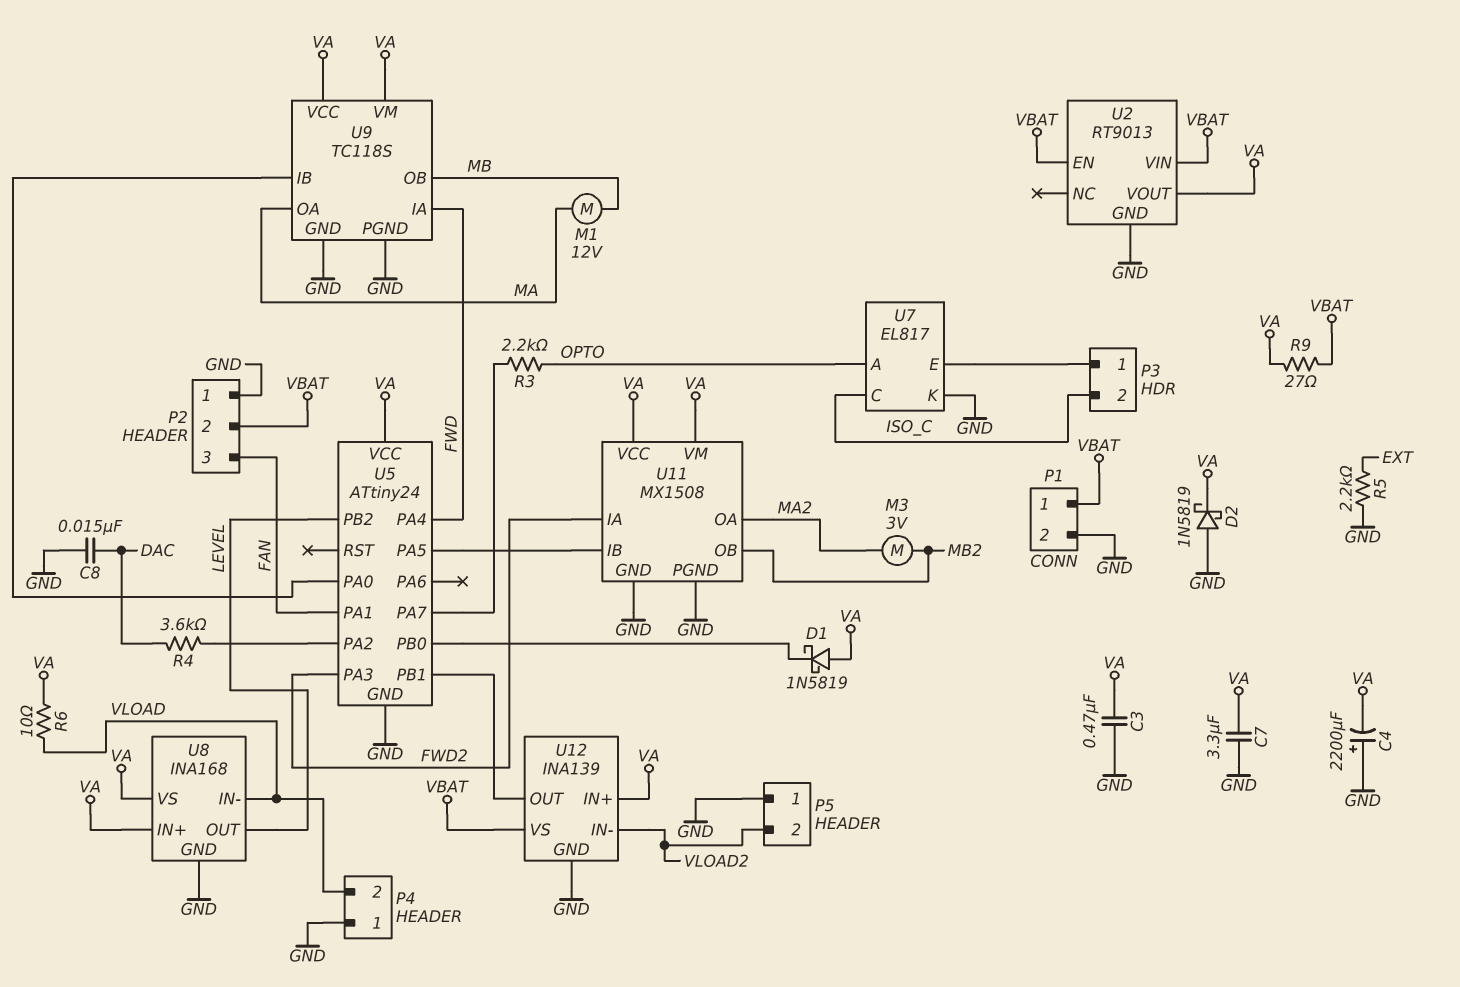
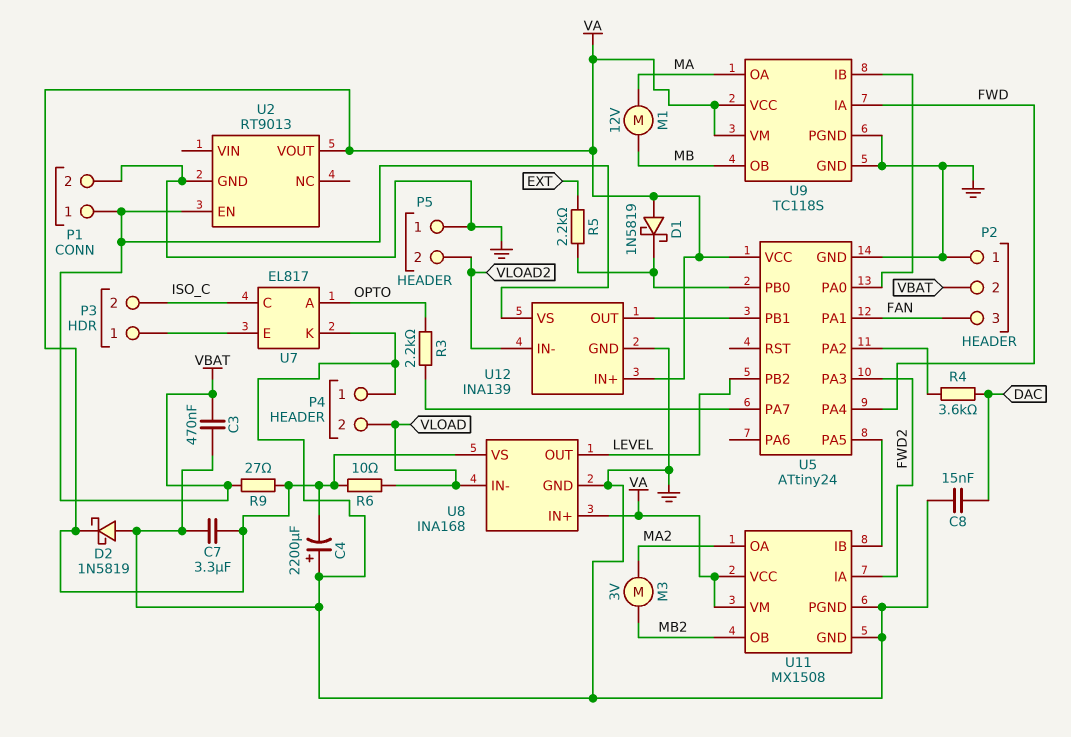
C3: 470nF (GND, VA) -> 470nF (GND, VBAT)
R5: 2.2k (EXT, GND) -> 2.2k (EXT, U5/PB0)
U2 pin VIN: VBAT -> none

